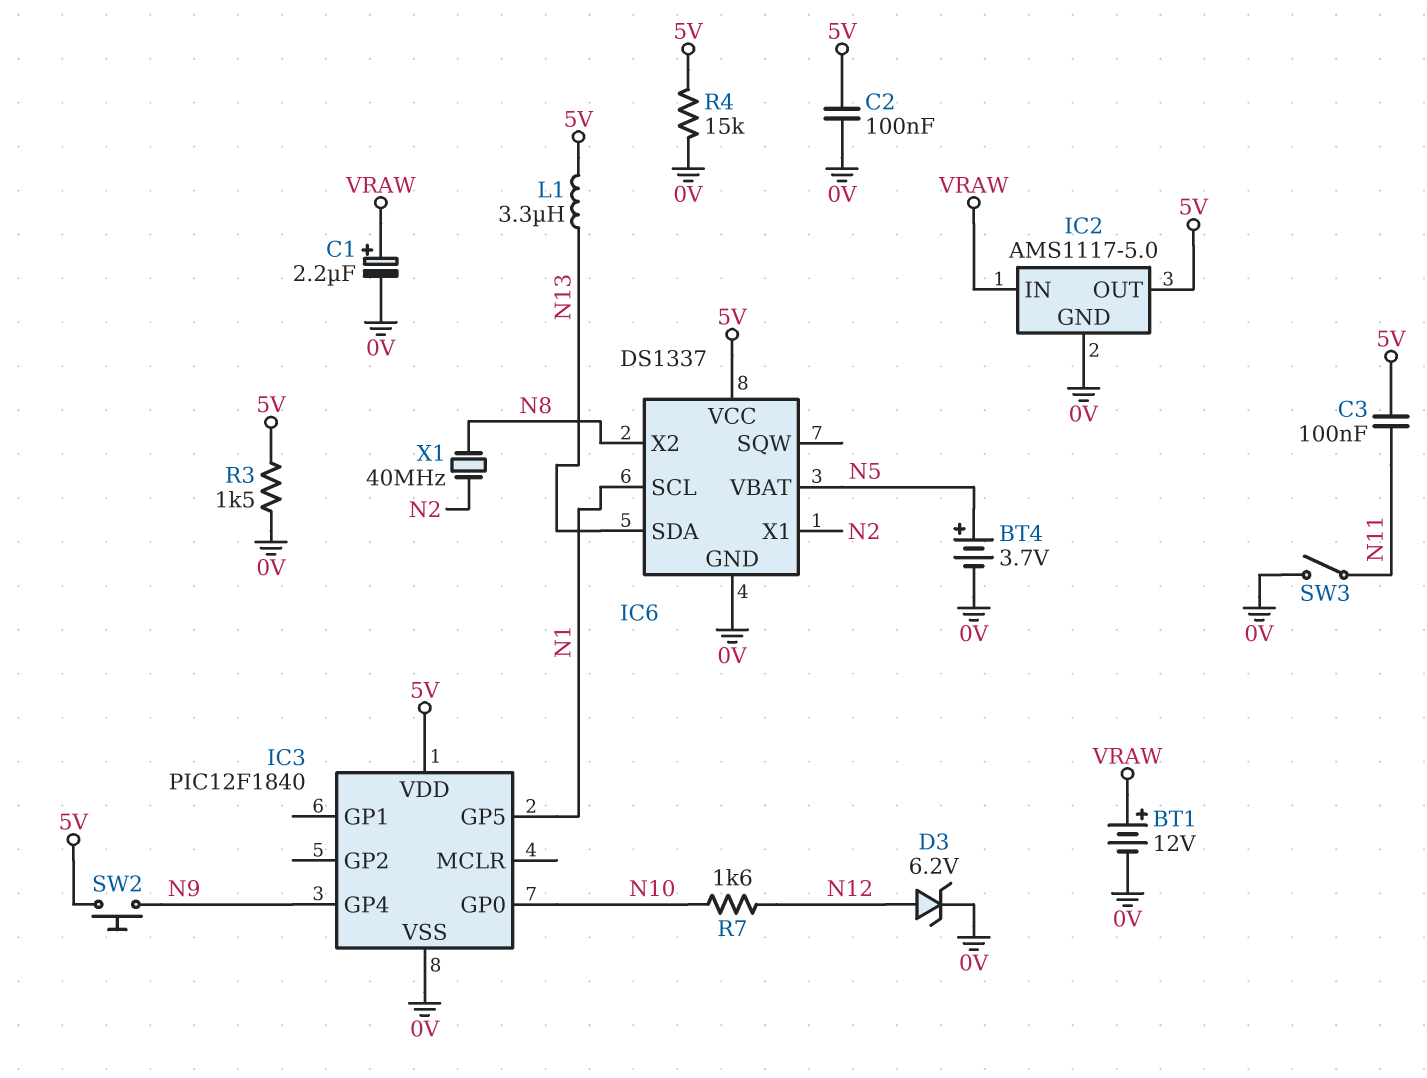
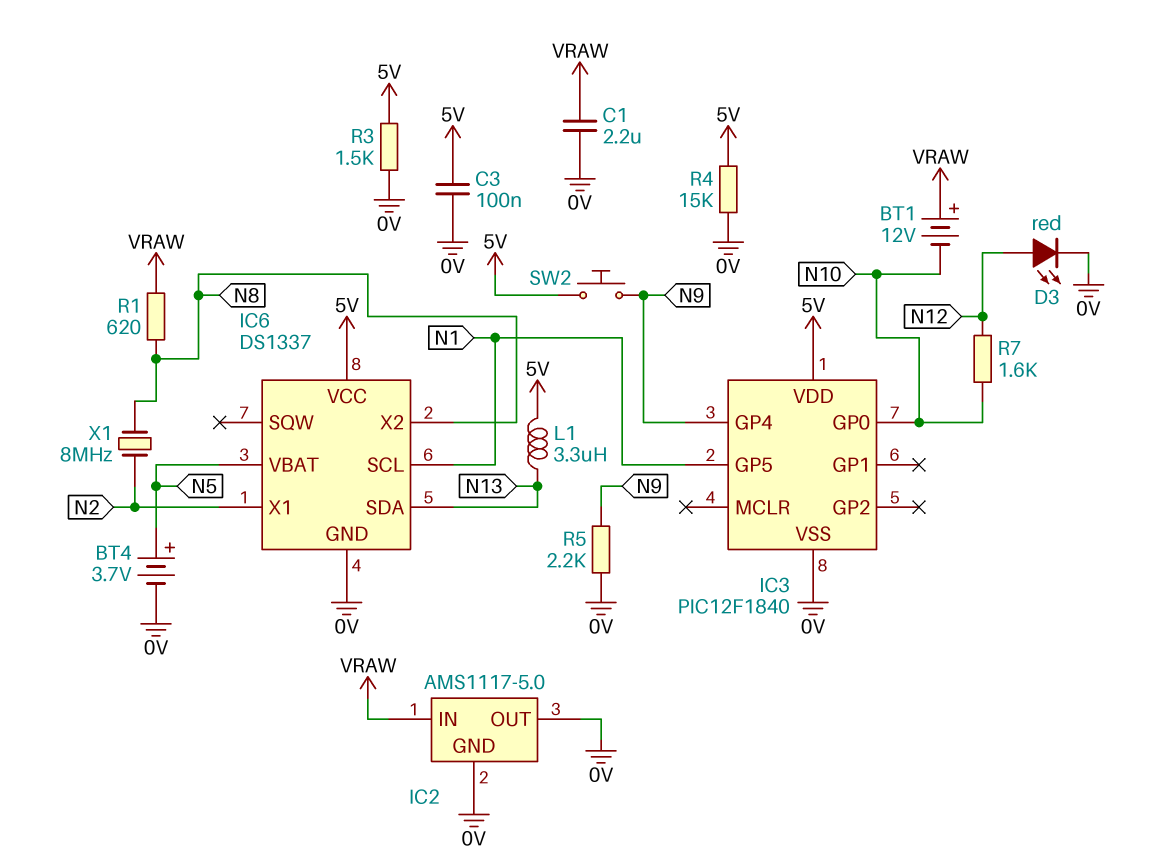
BT1: 12V (plus VRAW, minus 0V) -> 12V (plus VRAW, minus N10)
C1: 2.2uF (plus VRAW, minus 0V) -> 2.2uF (0V, VRAW)
C2: 100nF (0V, 5V) -> none
C3: 100nF (5V, N11) -> 100nF (0V, 5V)
D3: zener 6.2V (A N12, K 0V) -> LED red (A N12, K 0V)
IC2 pin OUT: 5V -> 0V
R1: none -> 620 (N8, VRAW)
R5: none -> 2.2k (0V, N9)
SW3: switch (0V, N11) -> none
X1: 40MHz (N2, N8) -> 8MHz (N2, N8)

